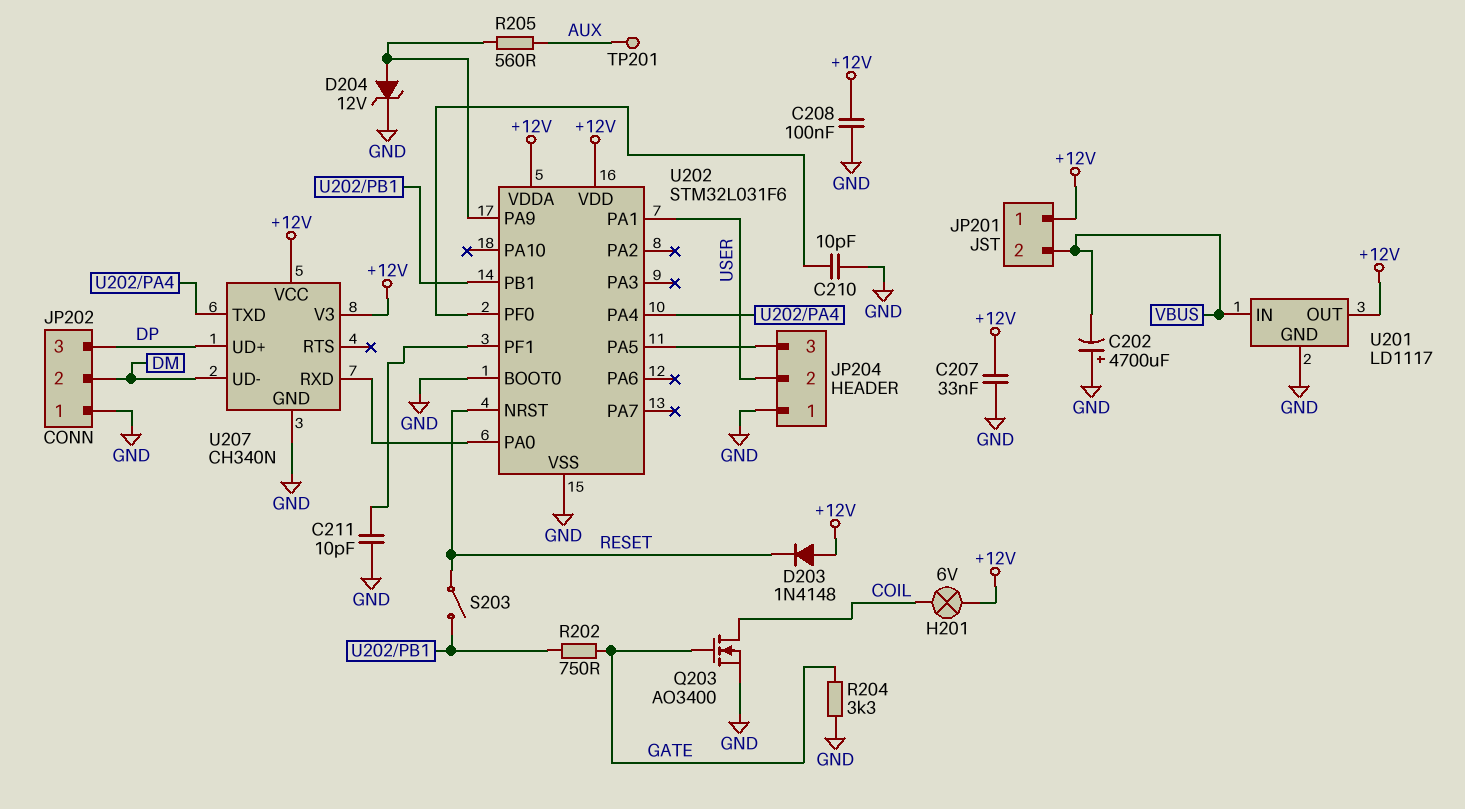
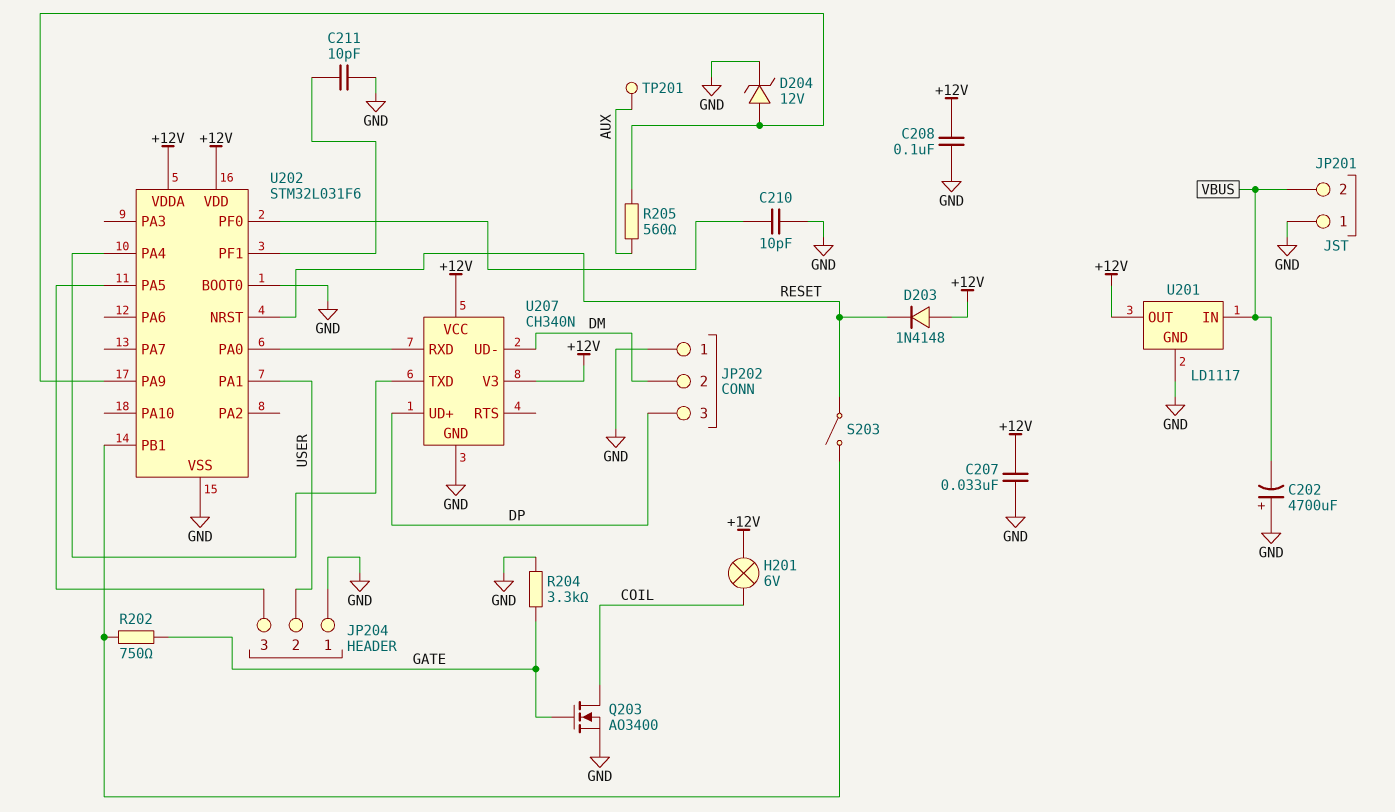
JP201 pin 1: +12V -> GND

